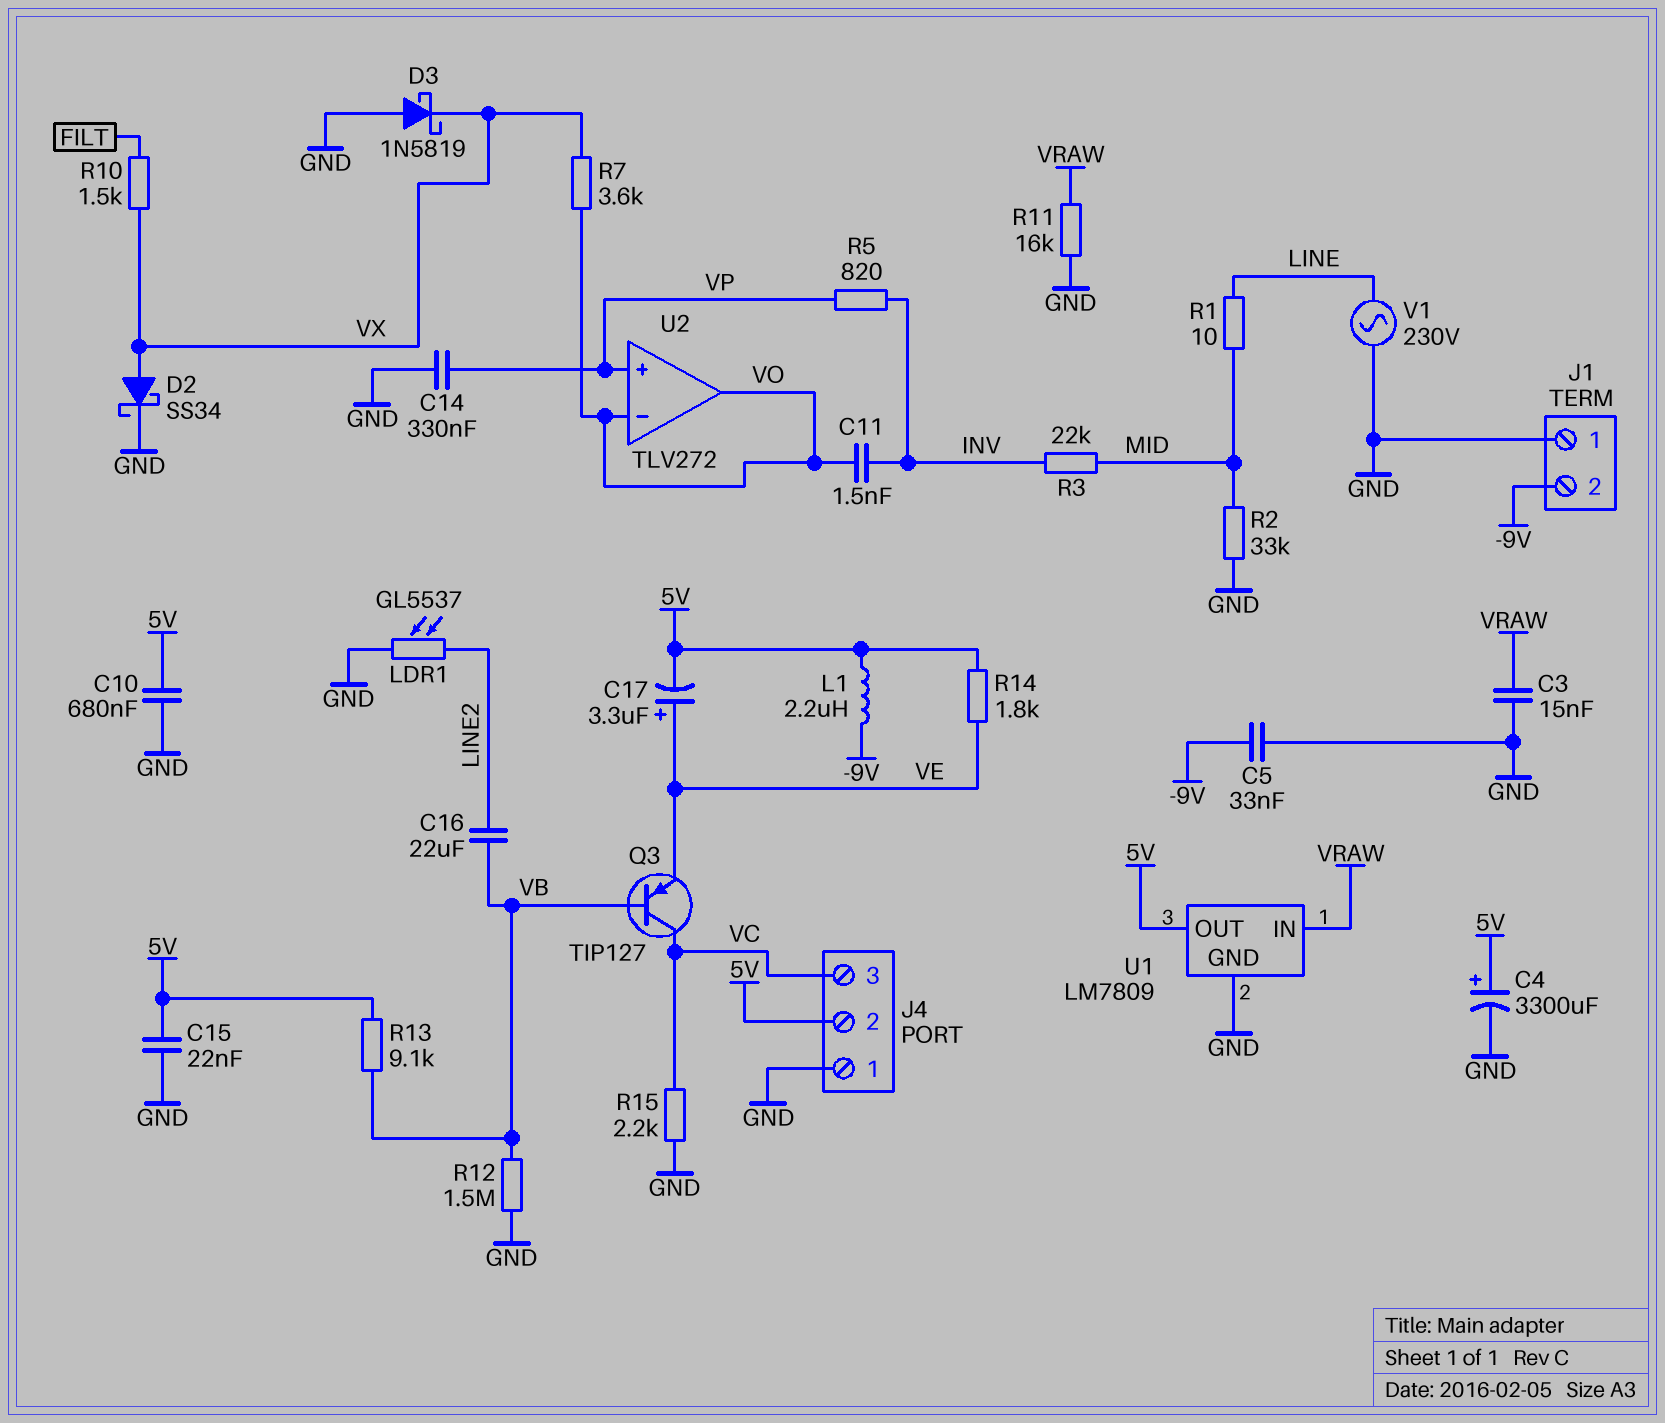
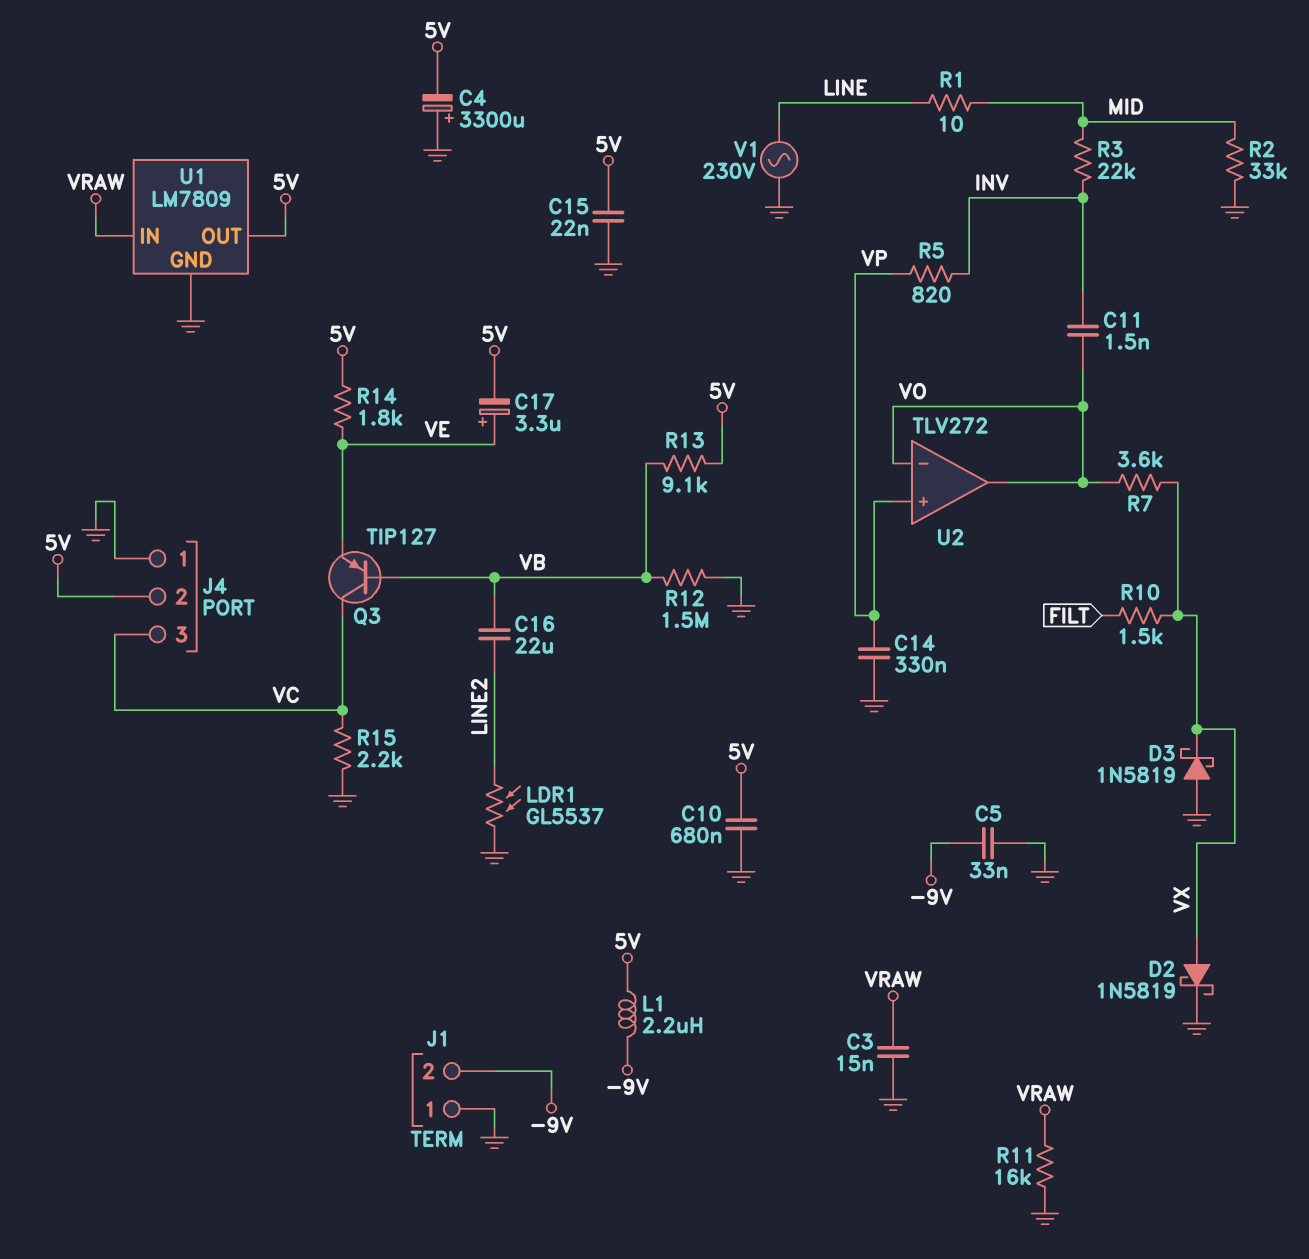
C4: 3300uF (plus 5V, minus GND) -> 3300uF (plus GND, minus 5V)
D2: schottky SS34 (A VX, K GND) -> schottky 1N5819 (A VX, K GND)

